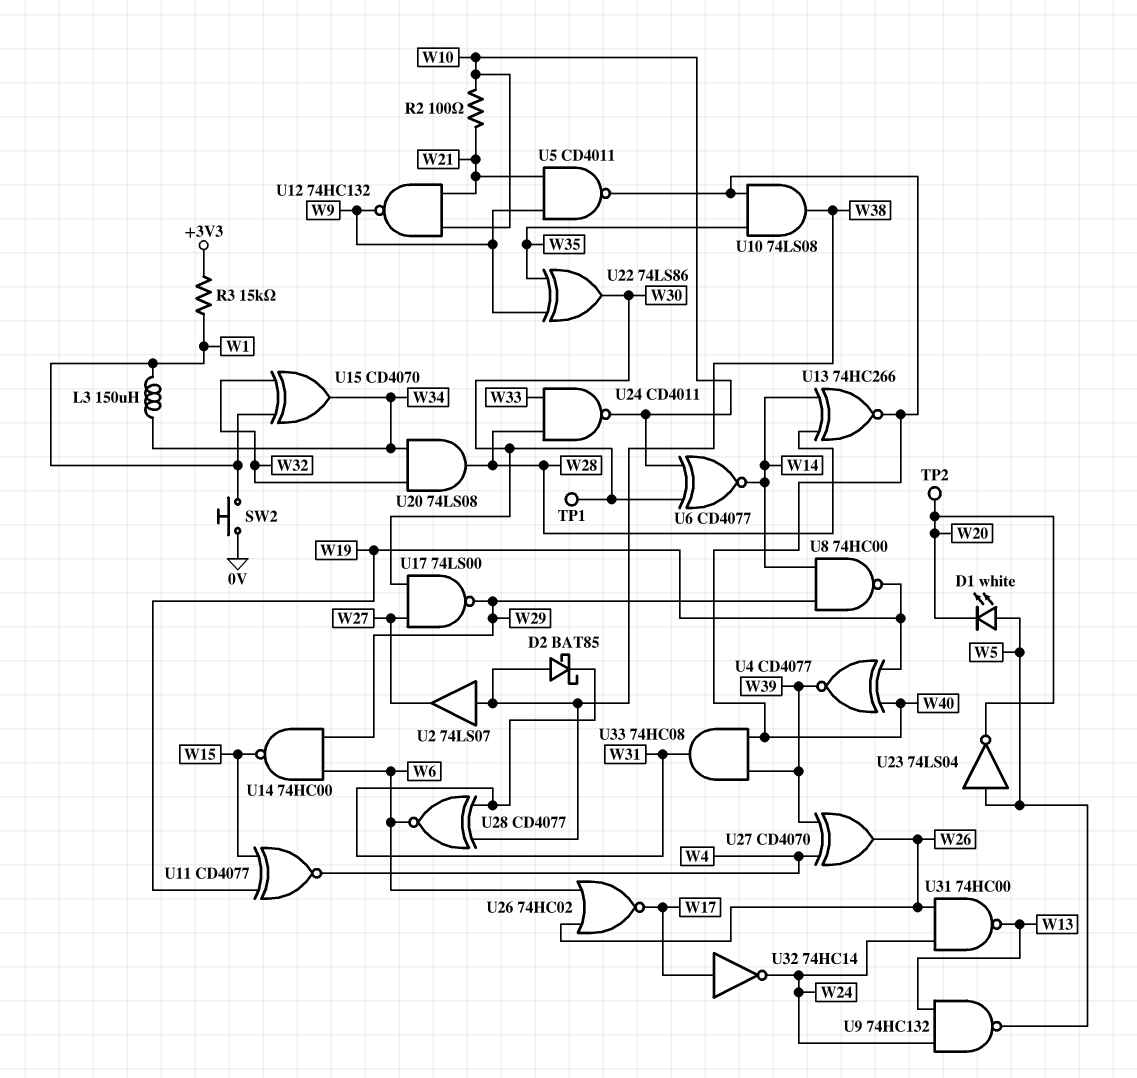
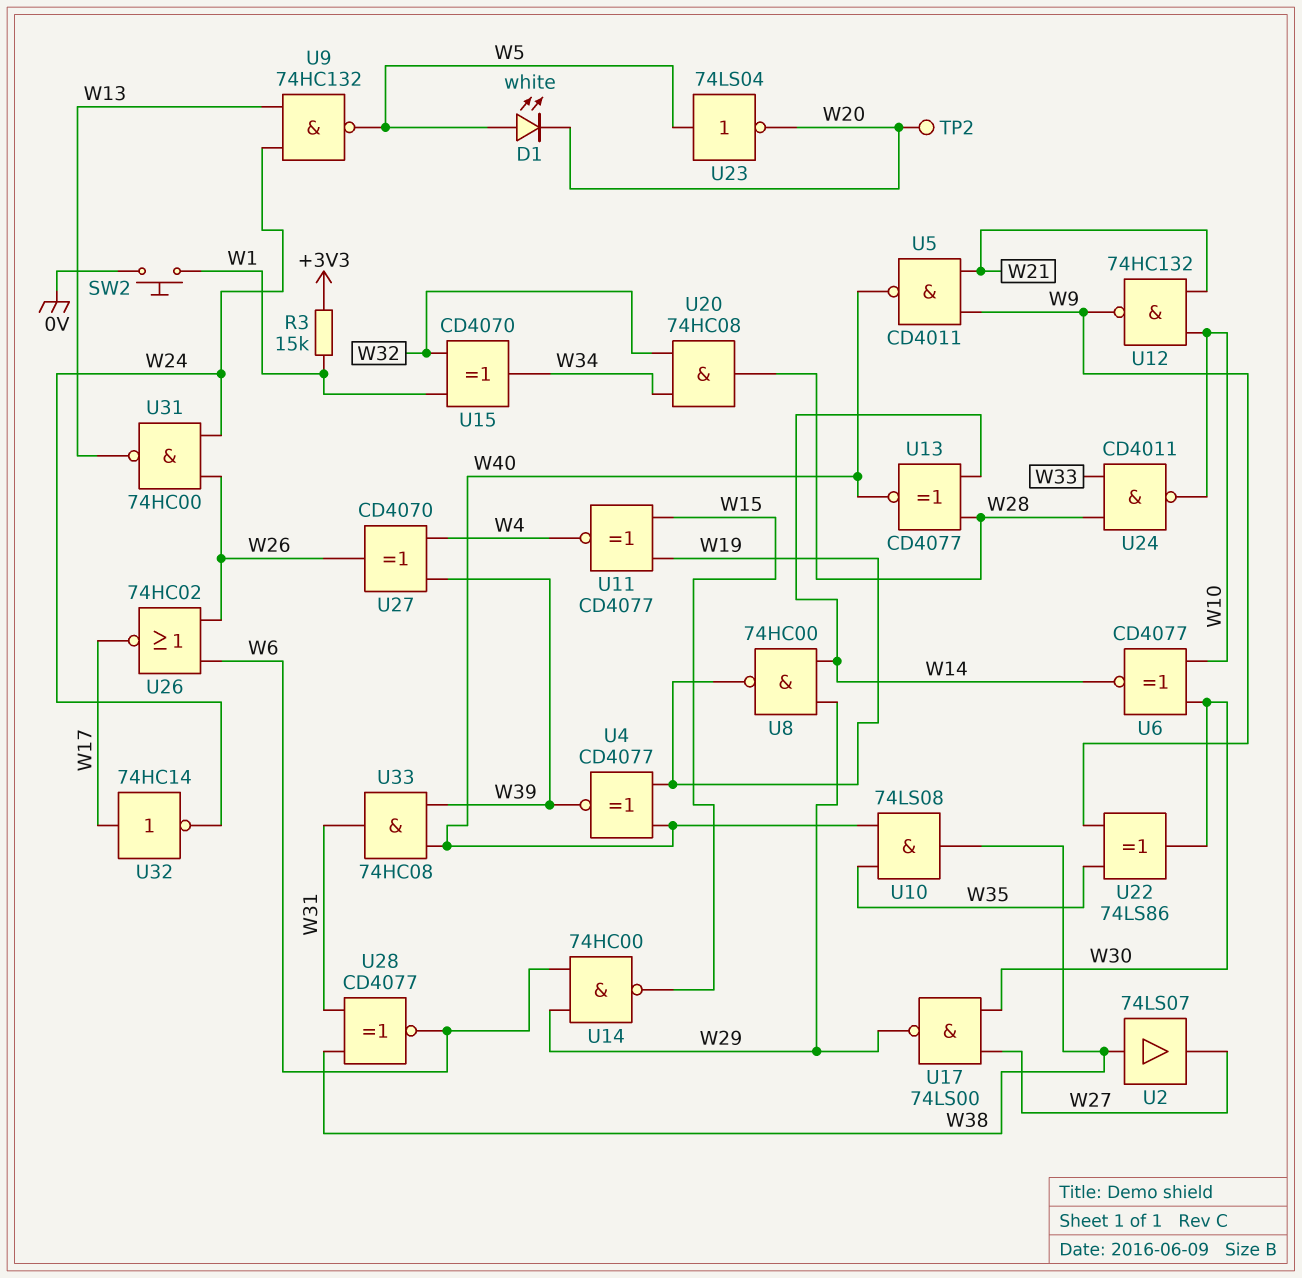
D2: schottky BAT85 (A W38, K W31) -> none
L3: 150uH (W1, W34) -> none
R2: 100 (W10, W21) -> none
TP1: test point (W30) -> none
U13: XNOR 74HC266 (in W14, in W28, out W40) -> XNOR CD4077 (in W14, in W28, out W40)
U20: AND 74LS08 (in W32, in W34, out W28) -> AND 74HC08 (in W32, in W34, out W28)

